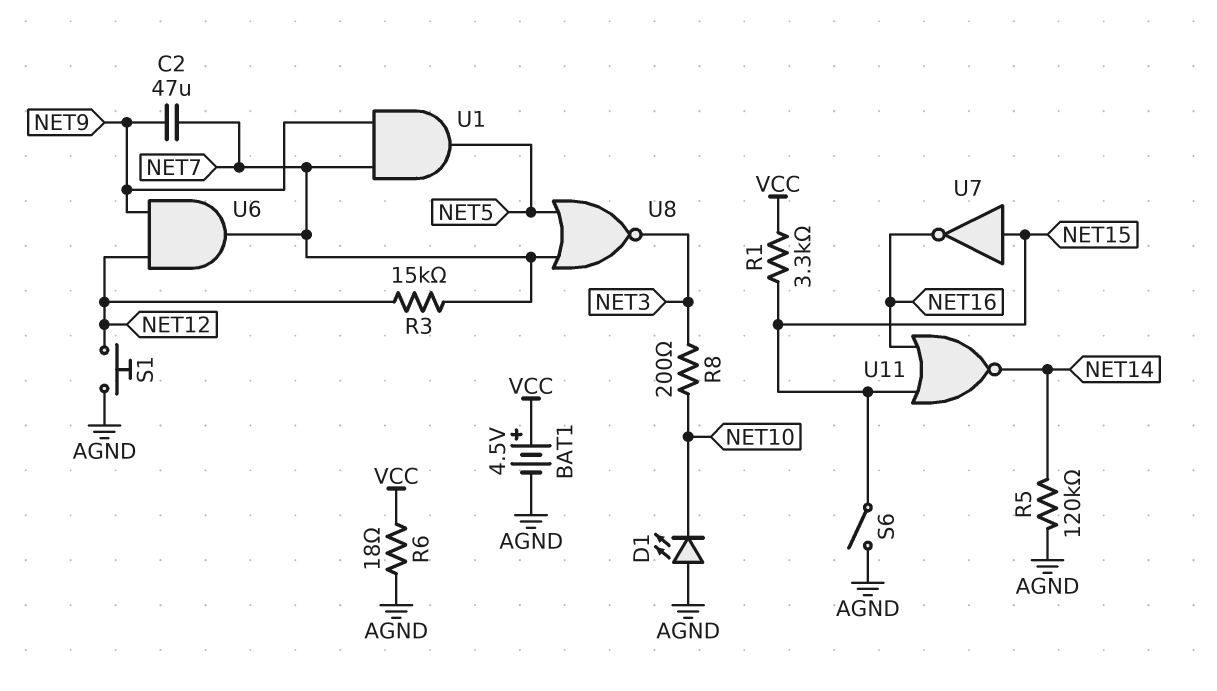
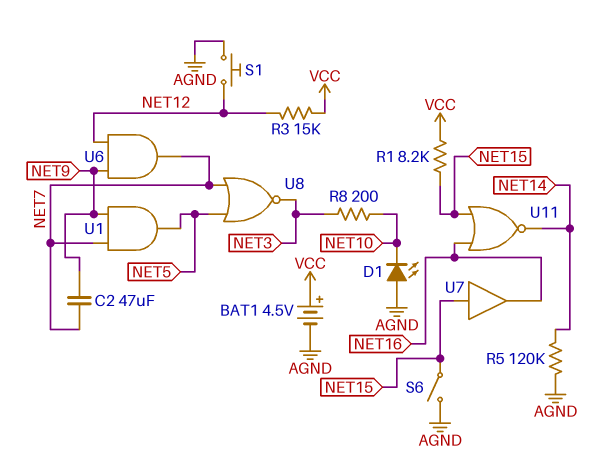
R1: 3.3k (NET15, VCC) -> 8.2k (NET15, VCC)
R3: 15k (NET7, NET12) -> 15k (NET12, VCC)
R6: 18 (AGND, VCC) -> none
U7: NOT (in NET15, out NET16) -> buffer (in NET15, out NET16)

